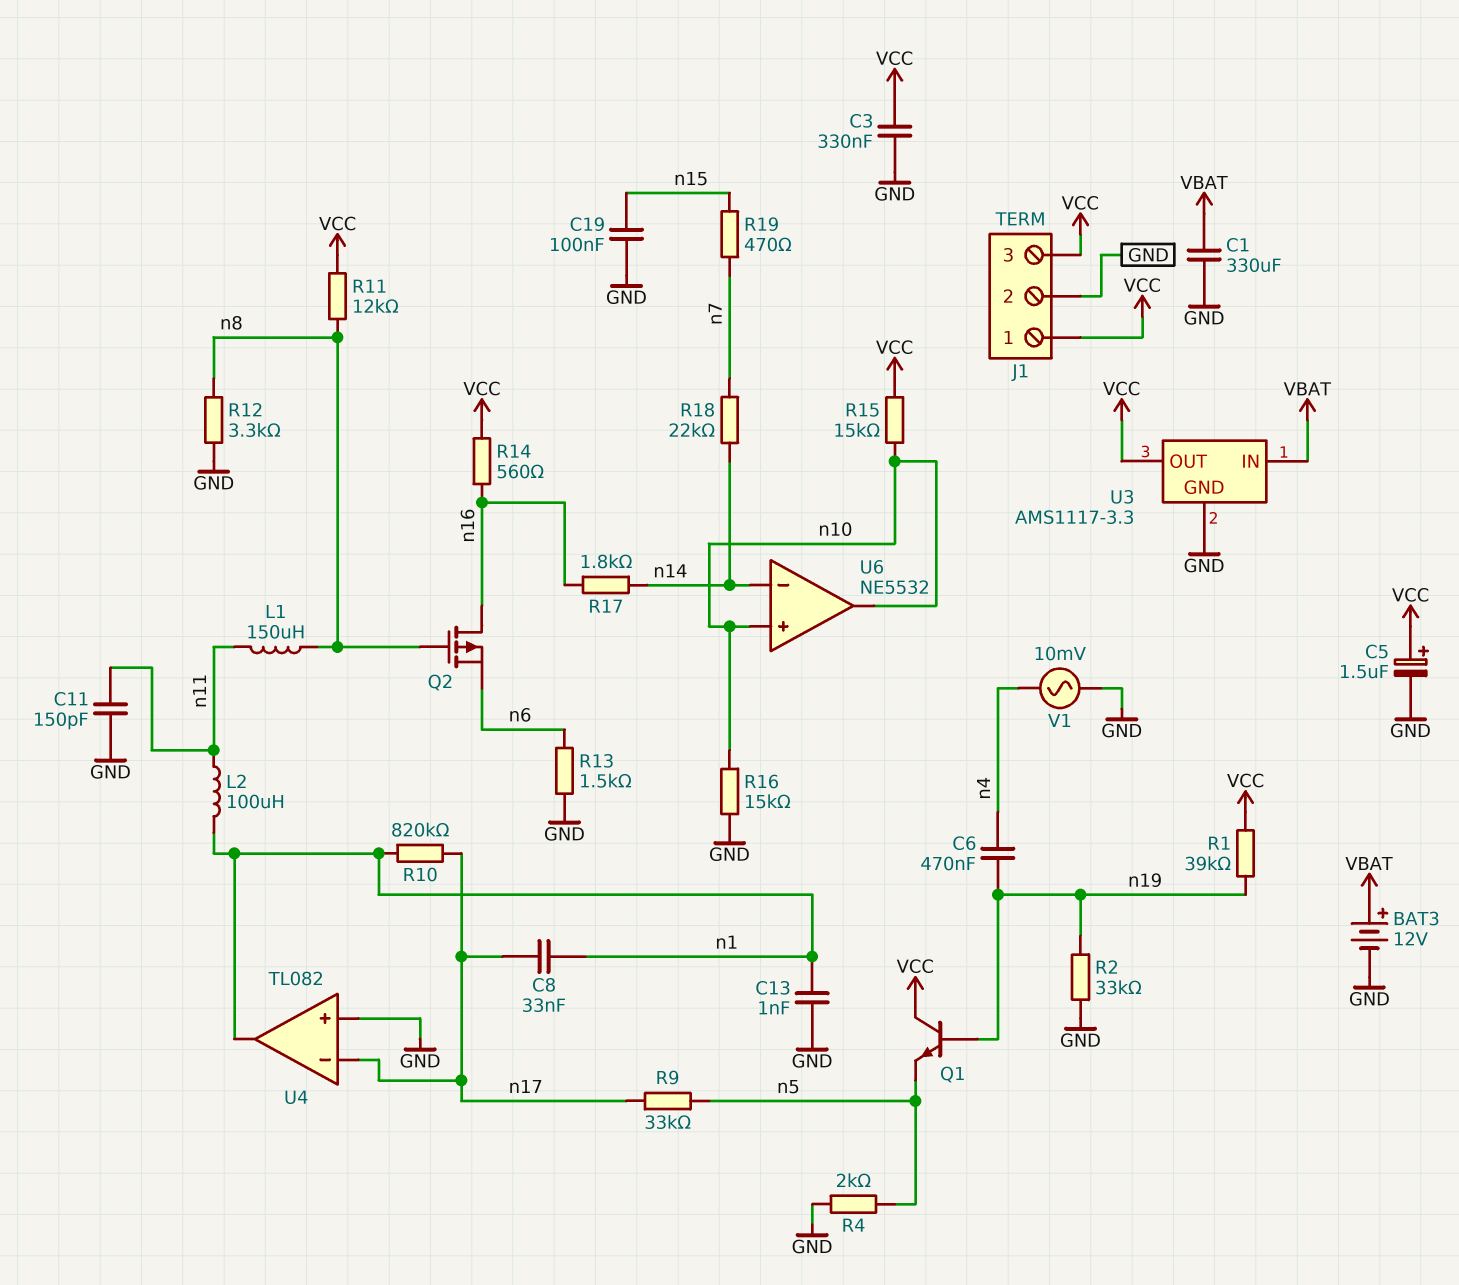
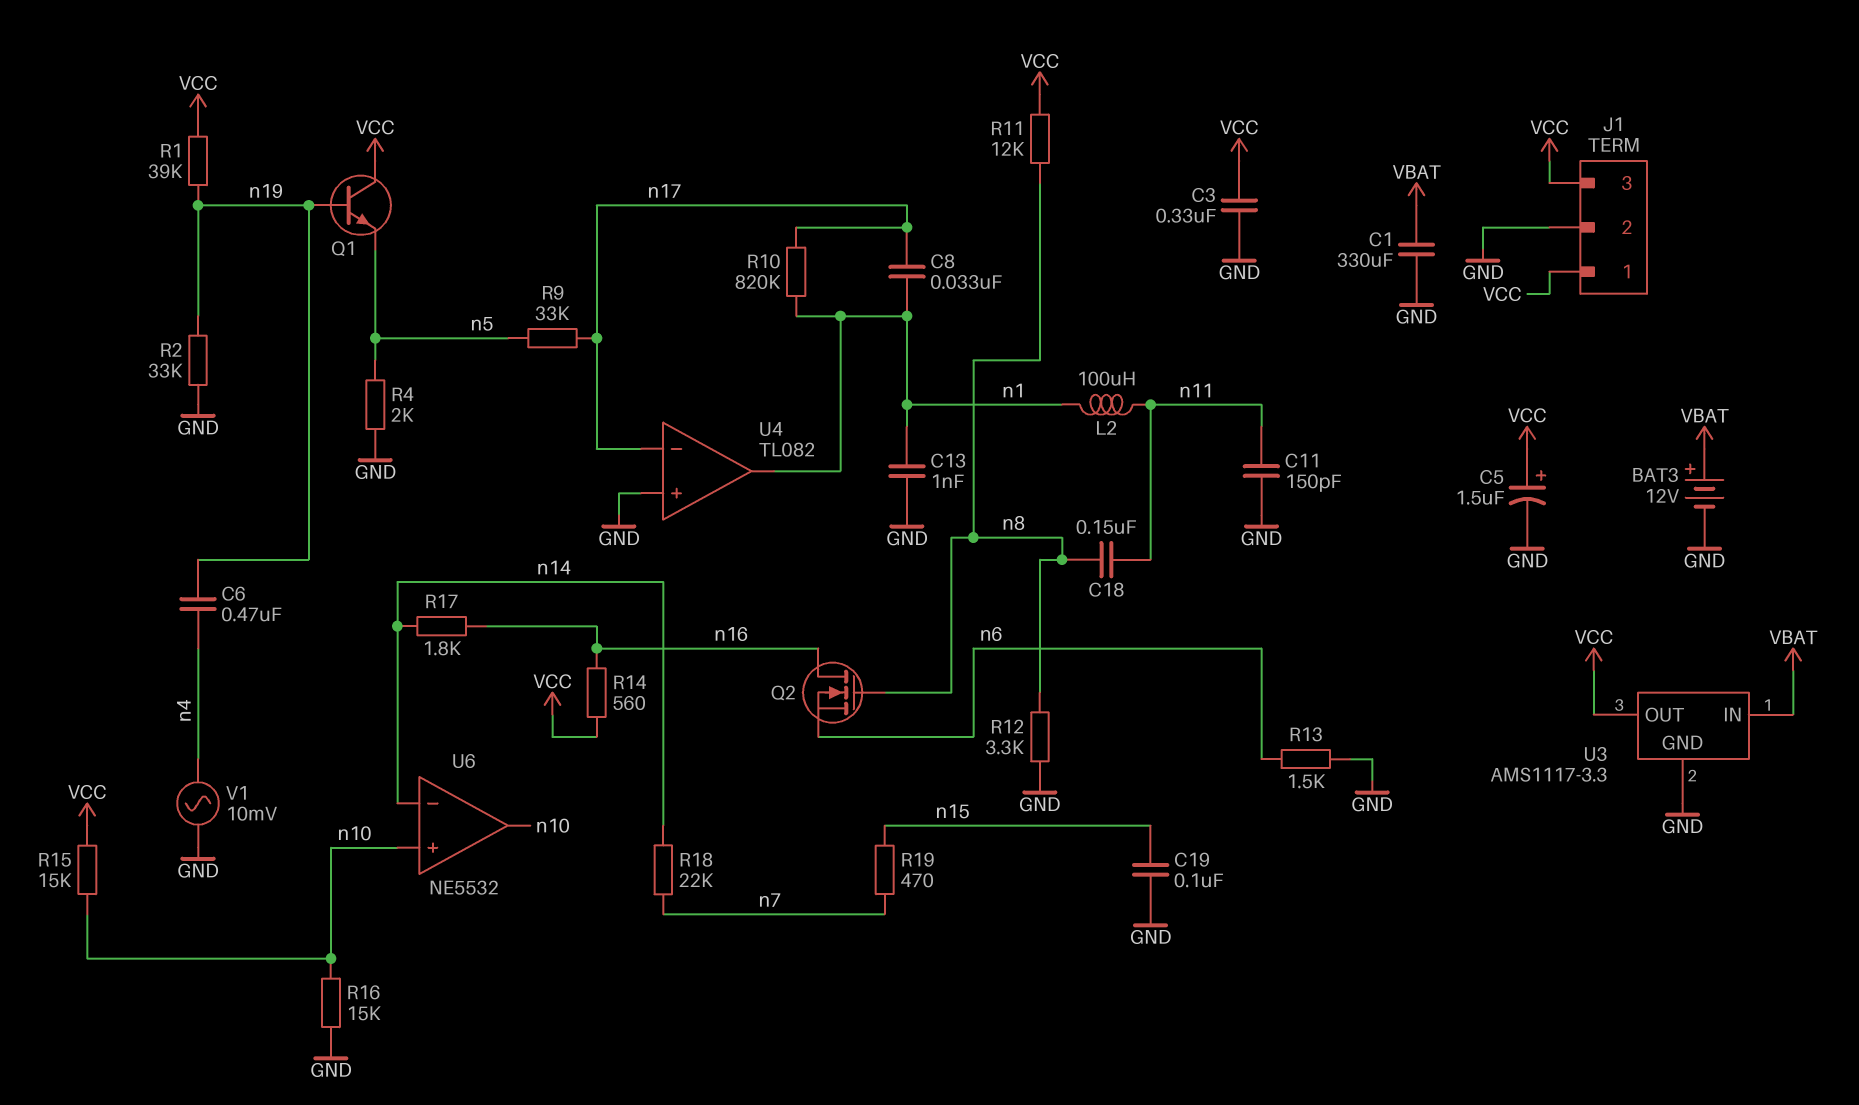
C18: none -> 150nF (n8, n11)
L1: 150uH (n8, n11) -> none
Q2: PMOS (G n8, D n16, S n6) -> NMOS (G n8, D n16, S n6)

